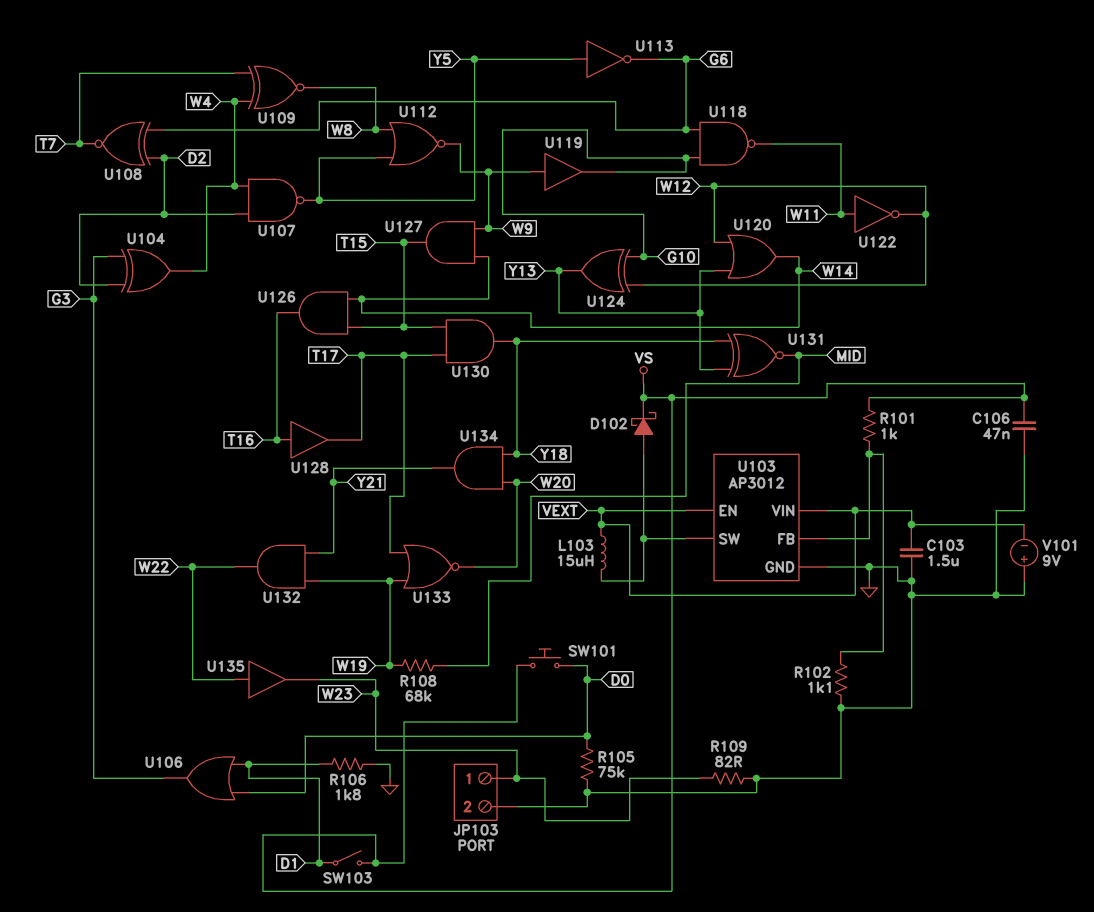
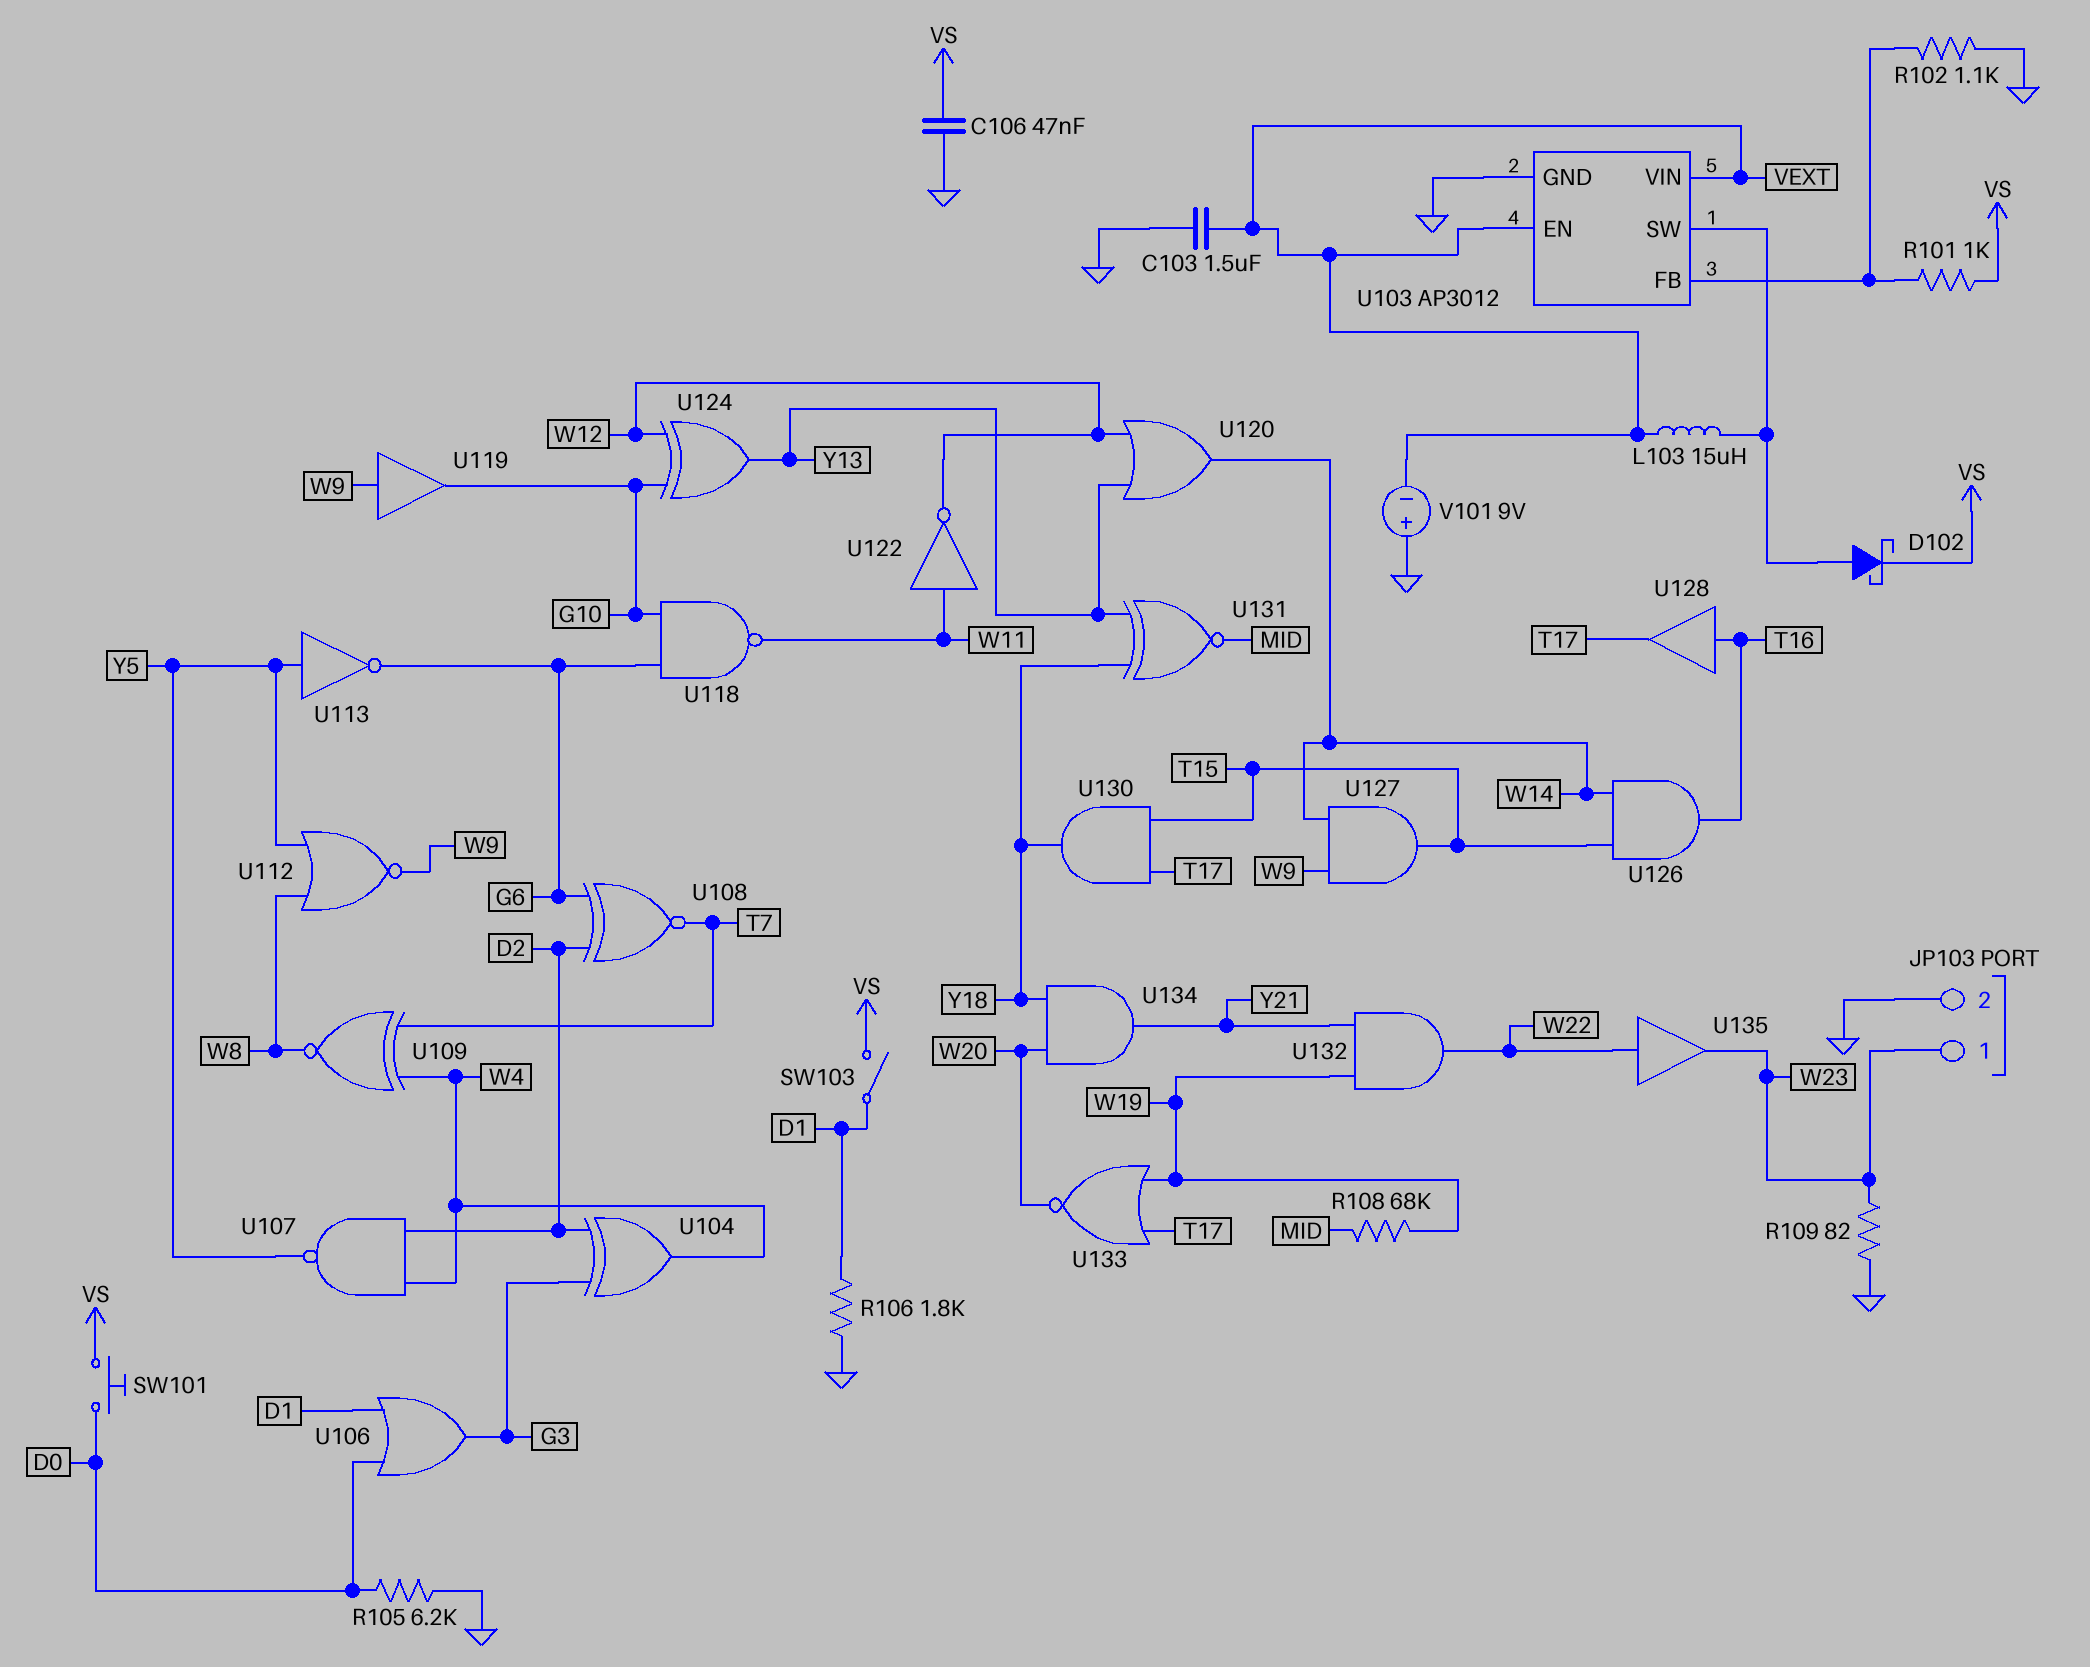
R105: 75k (D0, GND) -> 6.2k (D0, GND)

